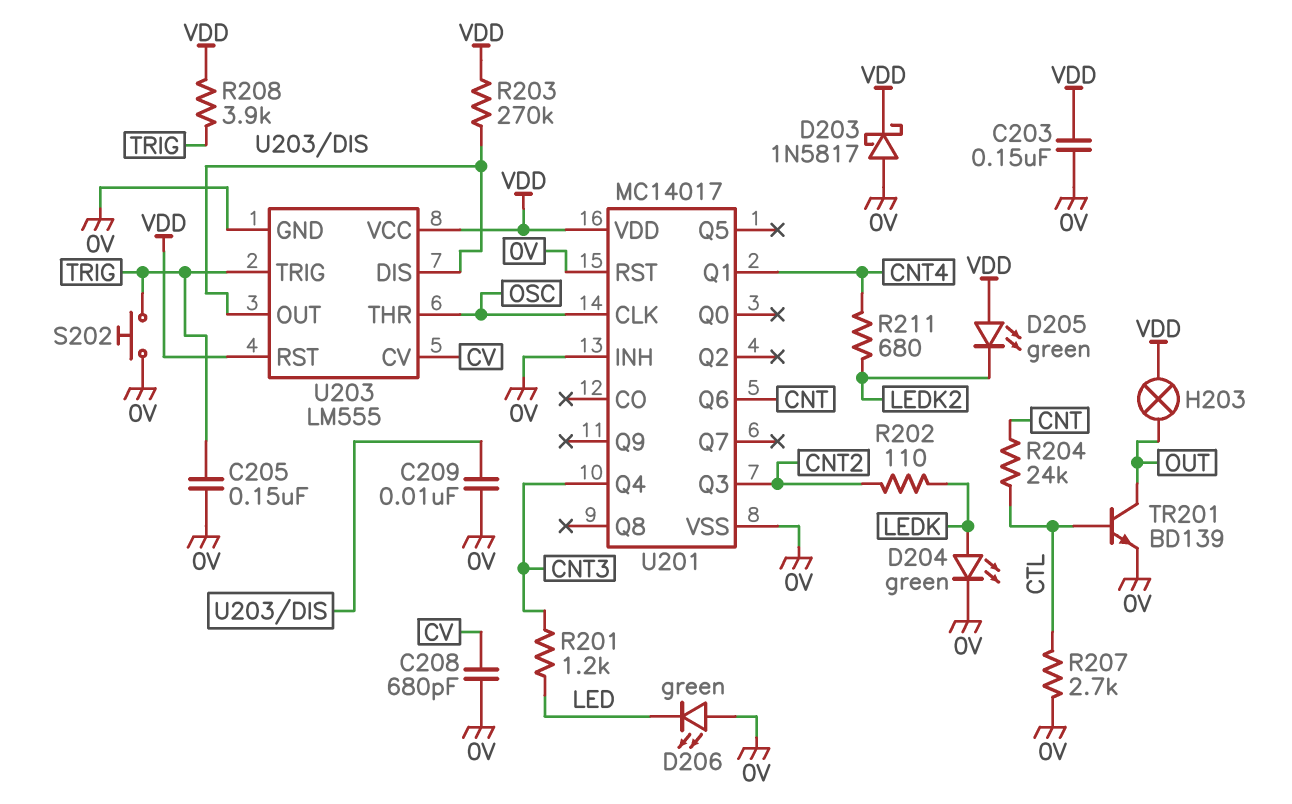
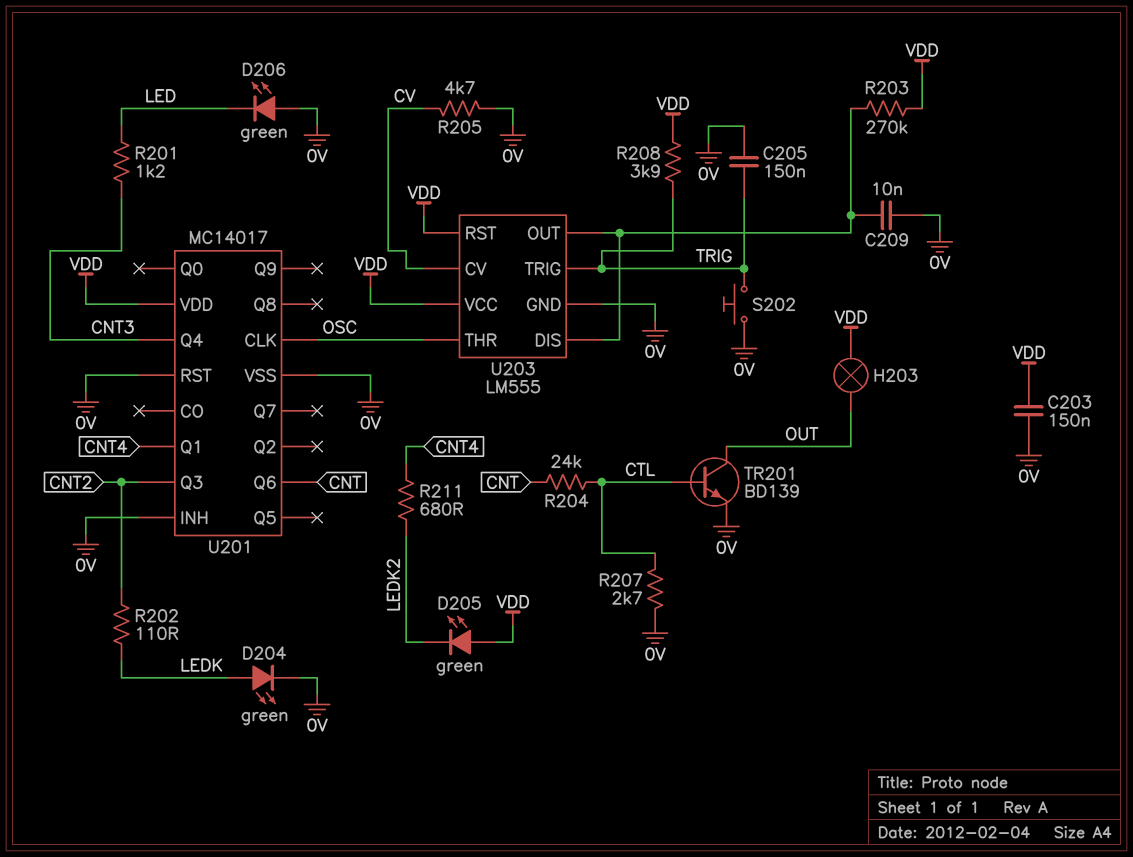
C208: 680pF (0V, CV) -> none
D203: schottky 1N5817 (A 0V, K VDD) -> none
R205: none -> 4.7k (0V, CV)

